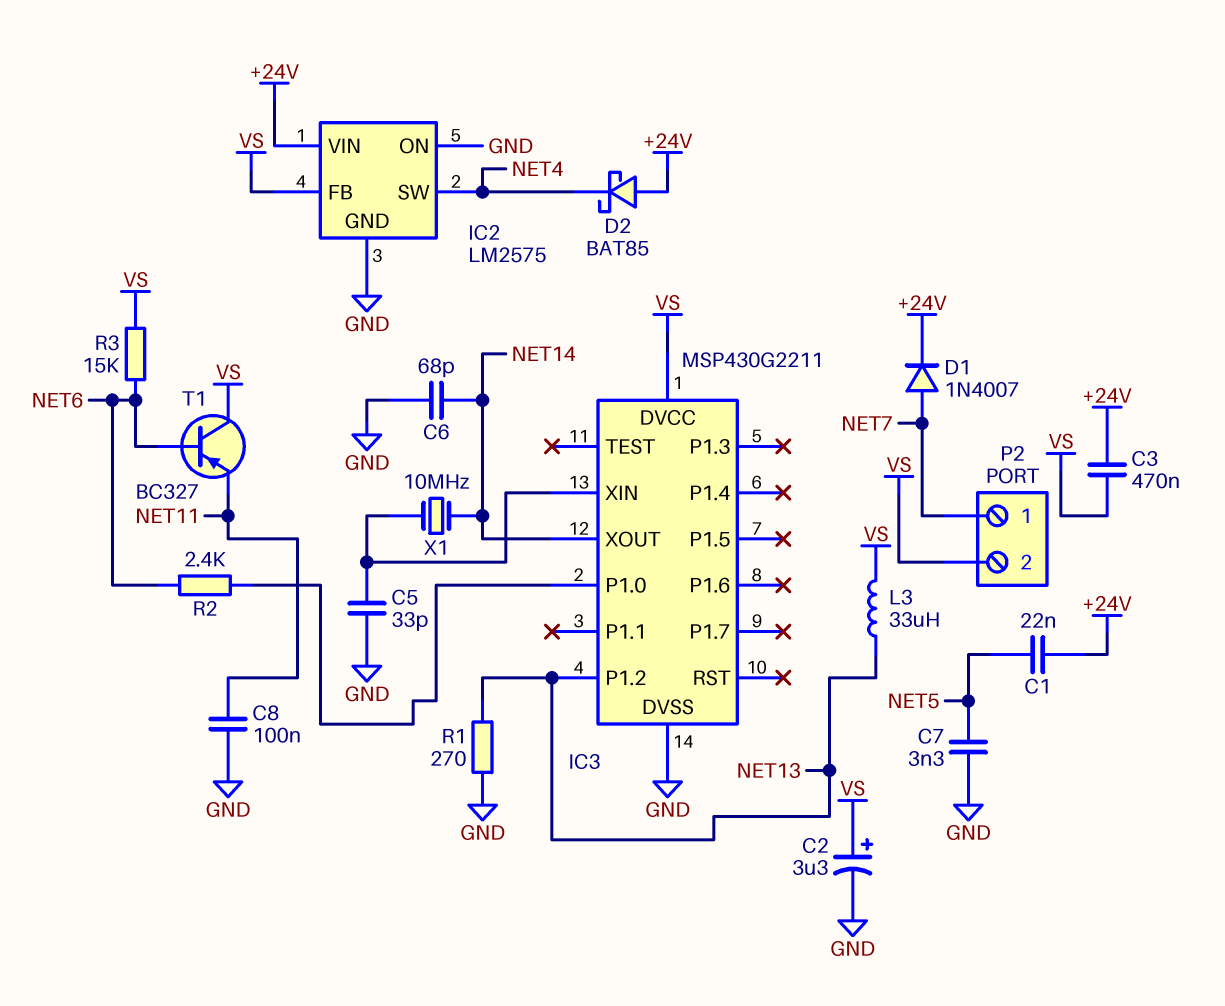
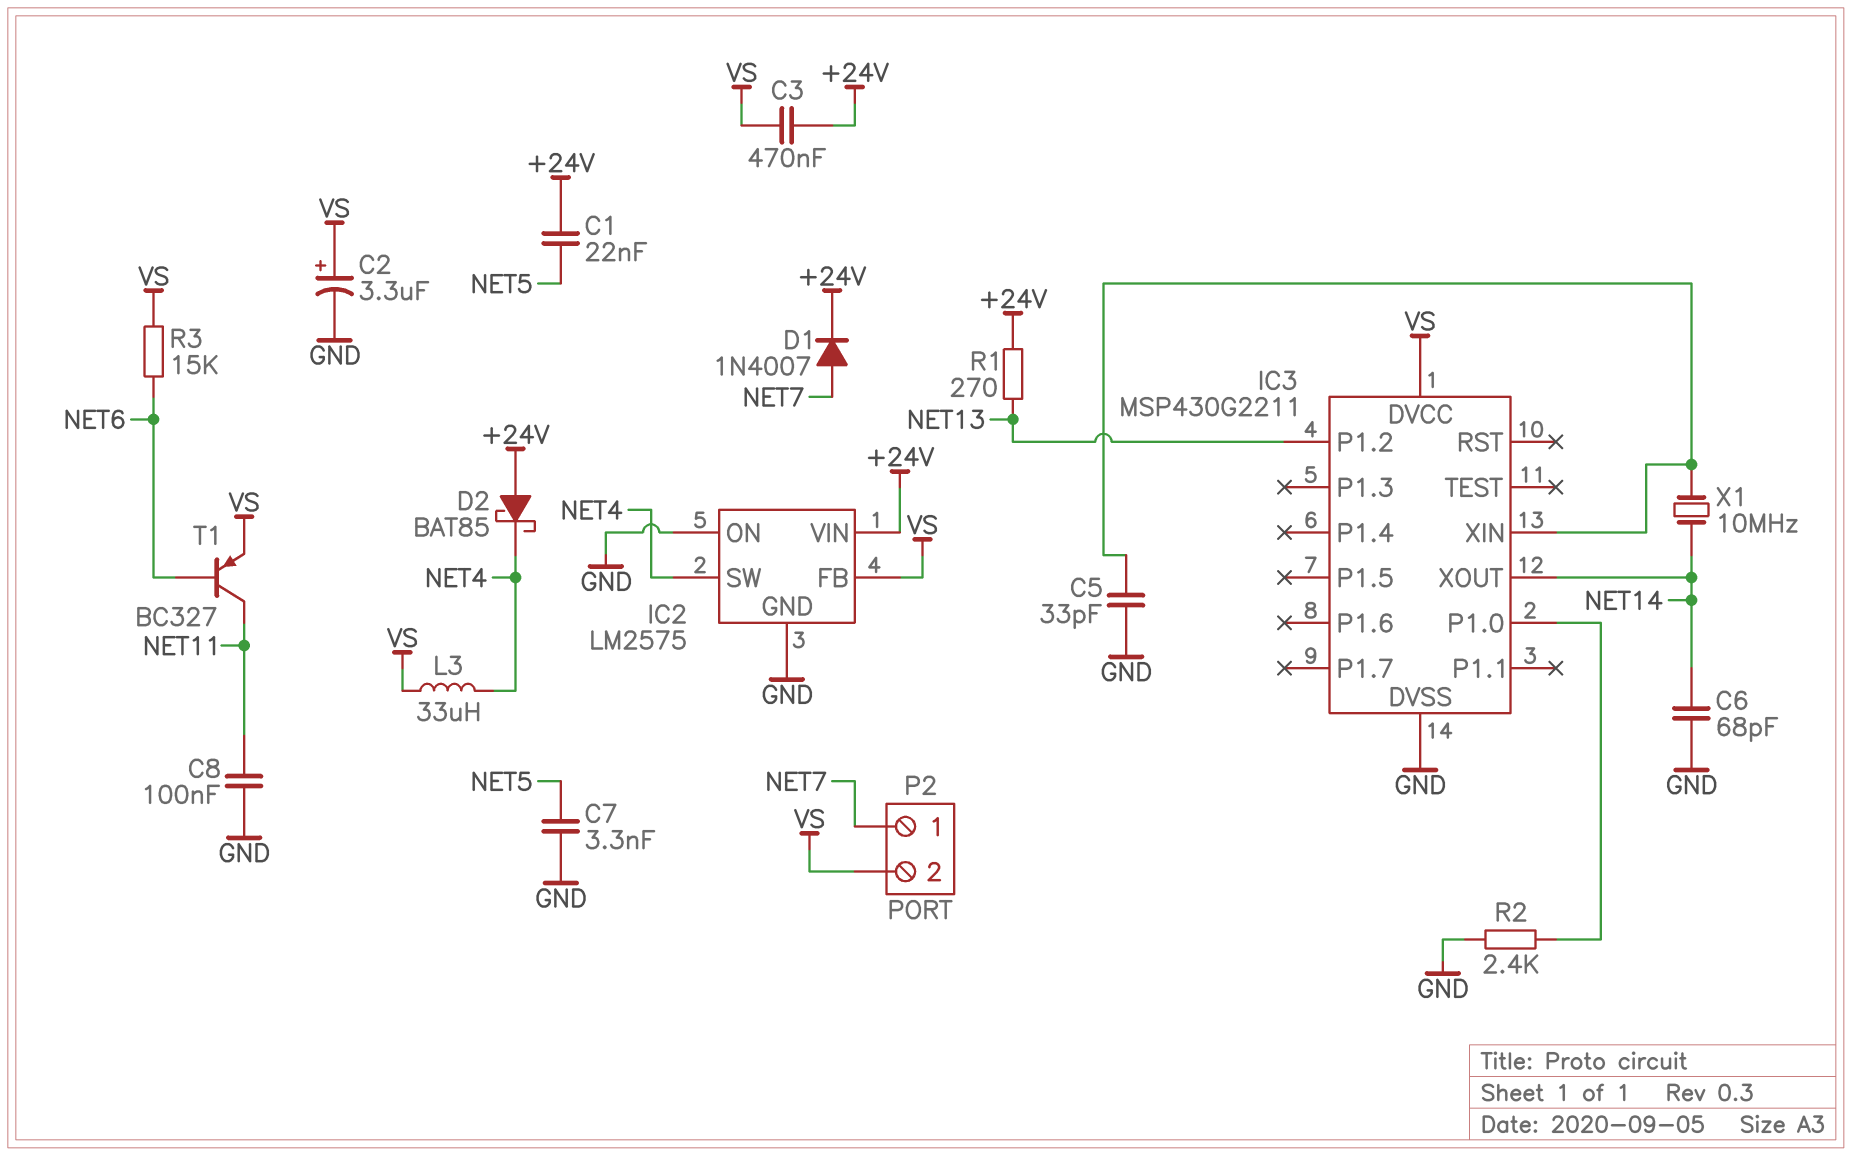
L3: 33uH (NET13, VS) -> 33uH (NET4, VS)
R1: 270 (GND, NET13) -> 270 (+24V, NET13)
R2: 2.4k (IC3/P1.0, NET6) -> 2.4k (GND, IC3/P1.0)
T1: PNP BC327 (B NET6, C VS, E NET11) -> PNP BC327 (B NET6, C NET11, E VS)

